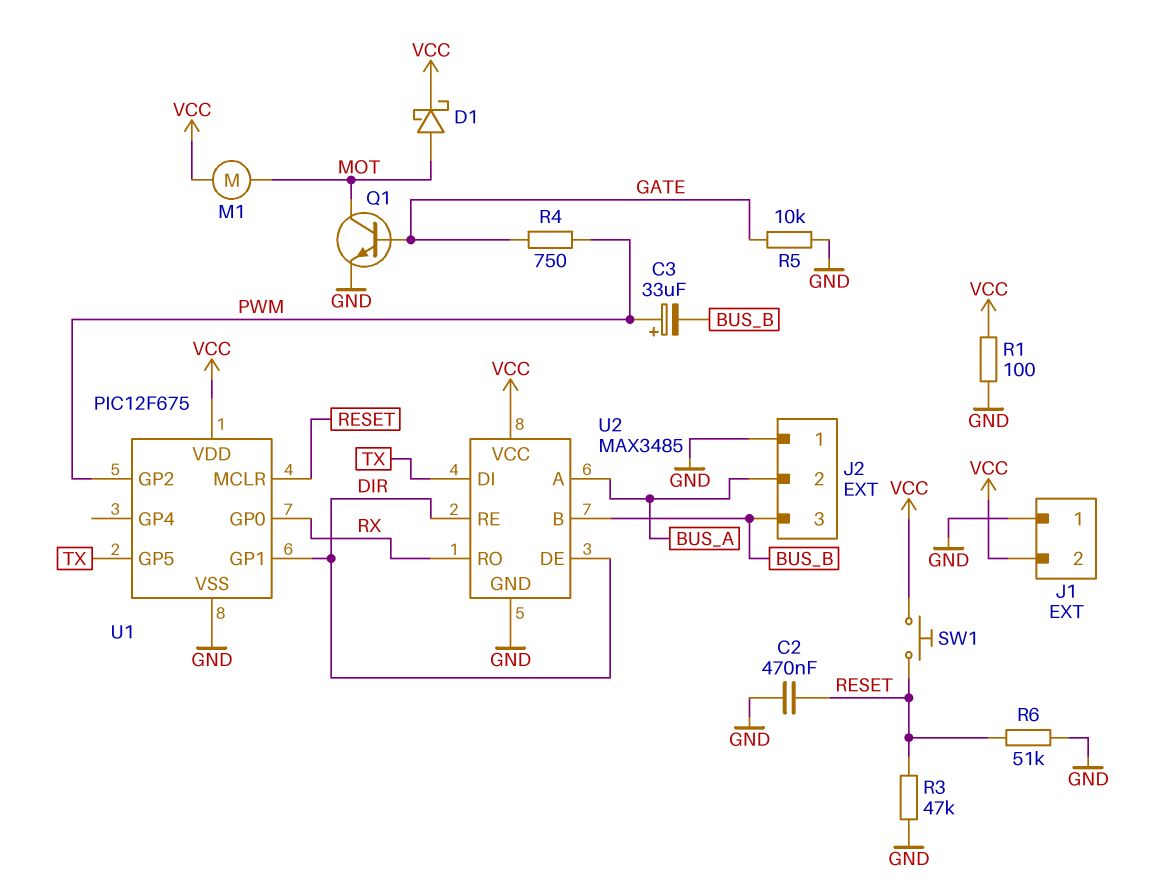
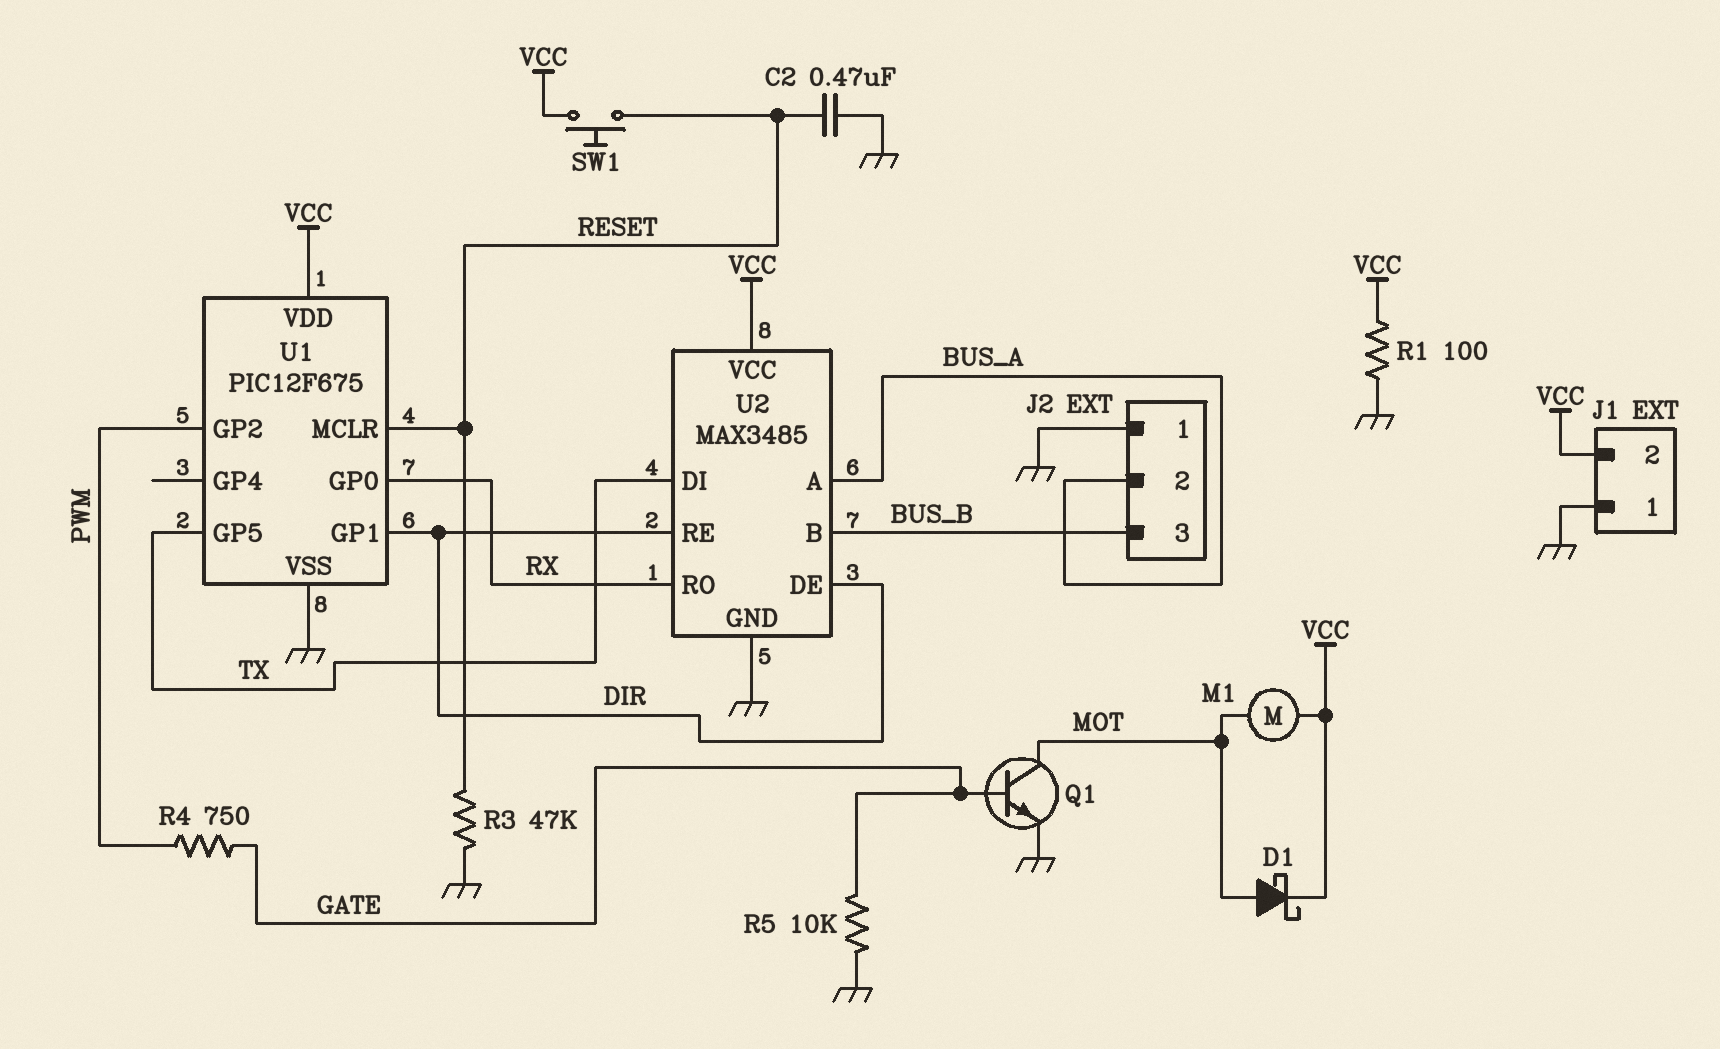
C3: 33uF (plus PWM, minus BUS_B) -> none
R6: 51k (GND, RESET) -> none

